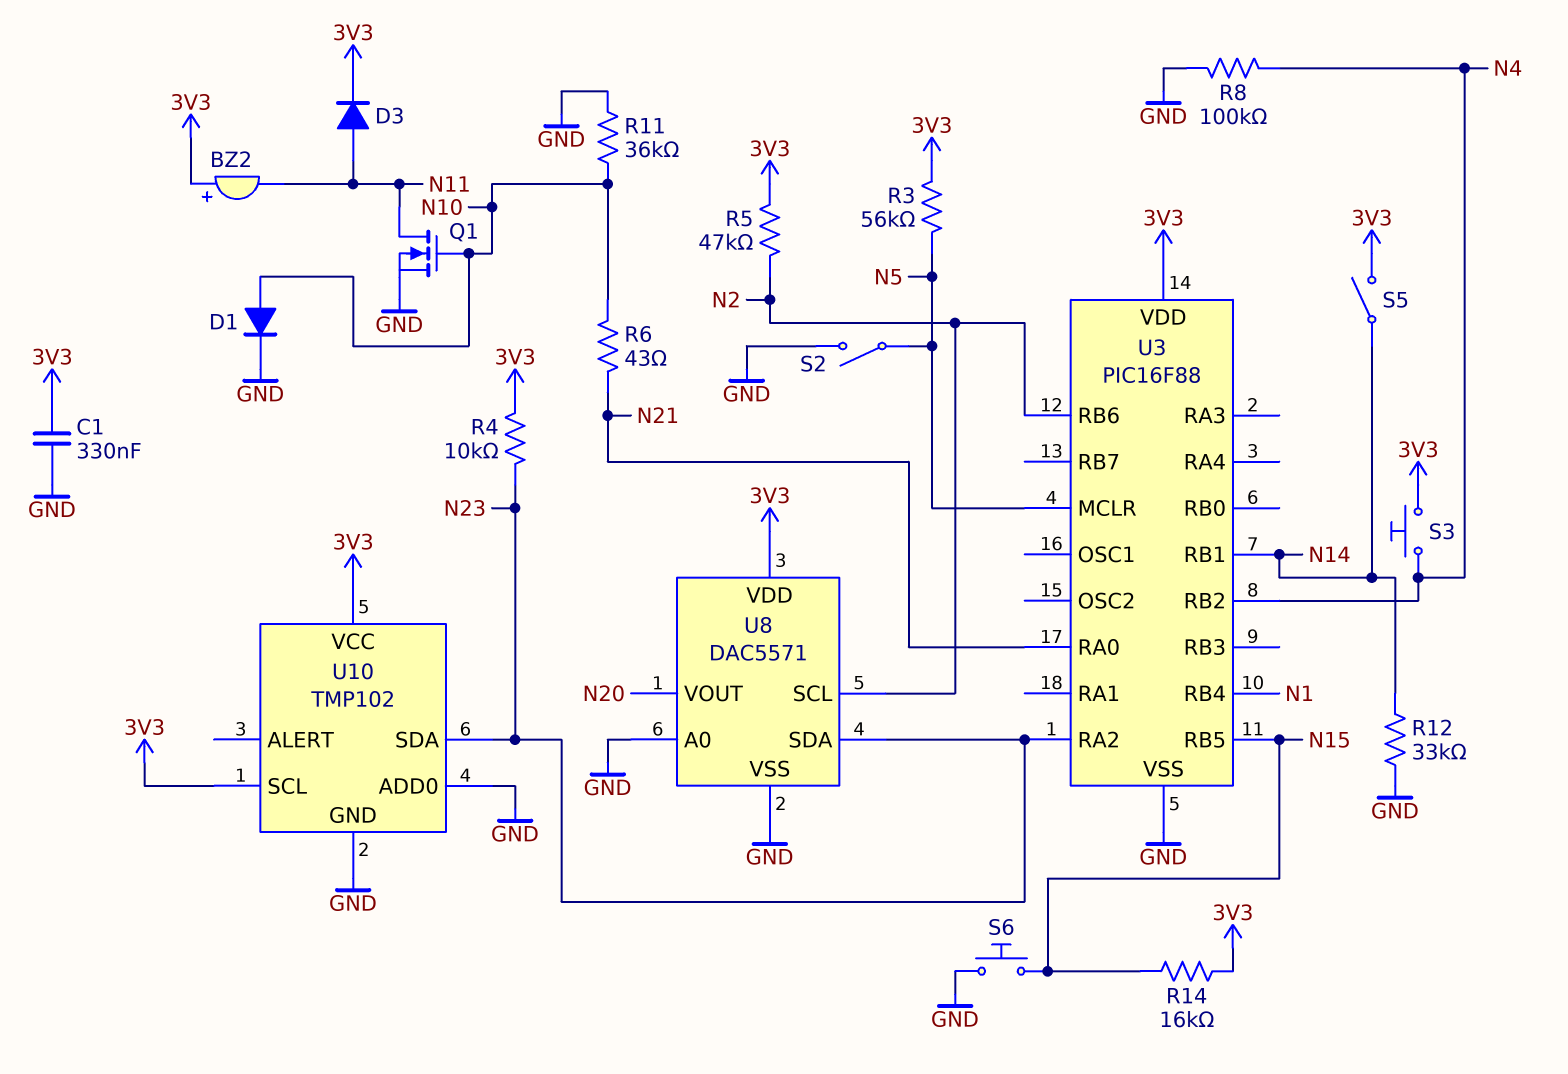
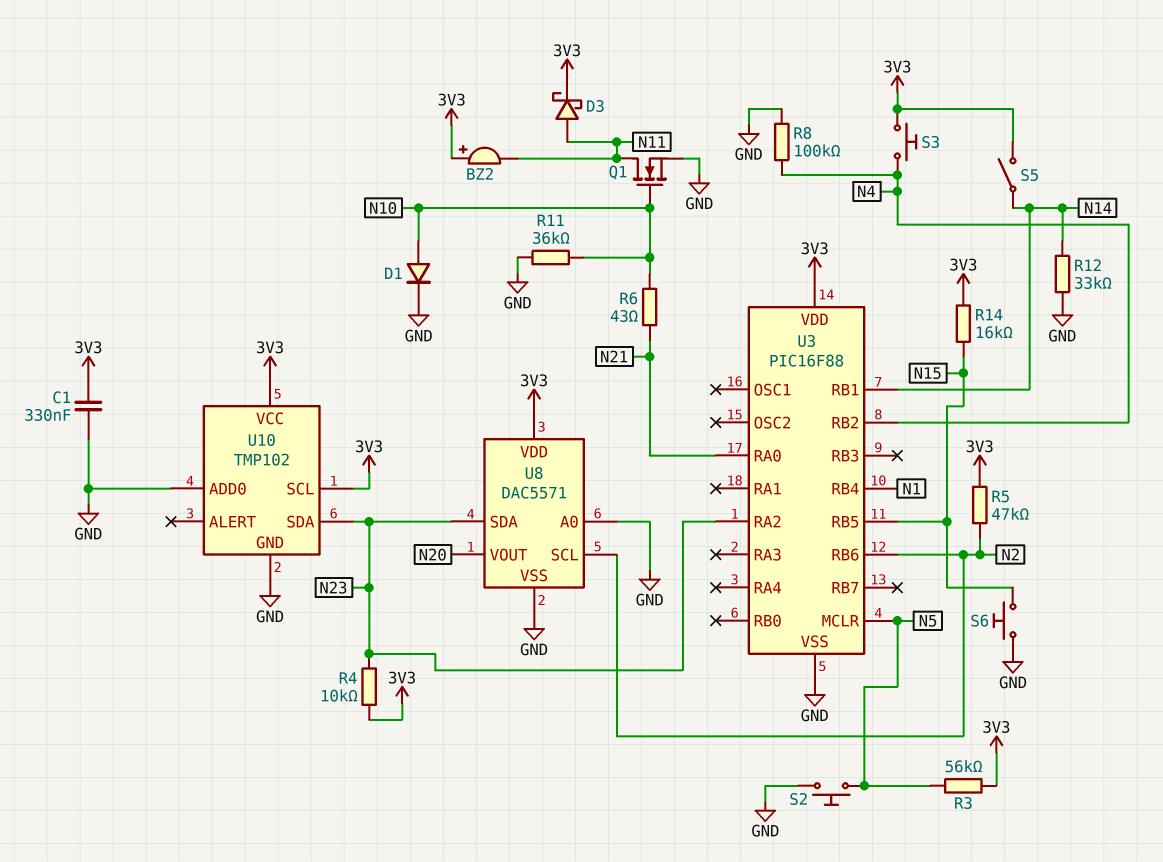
D3: diode (A N11, K 3V3) -> schottky (A N11, K 3V3)
S2: switch (GND, N5) -> button (GND, N5)

